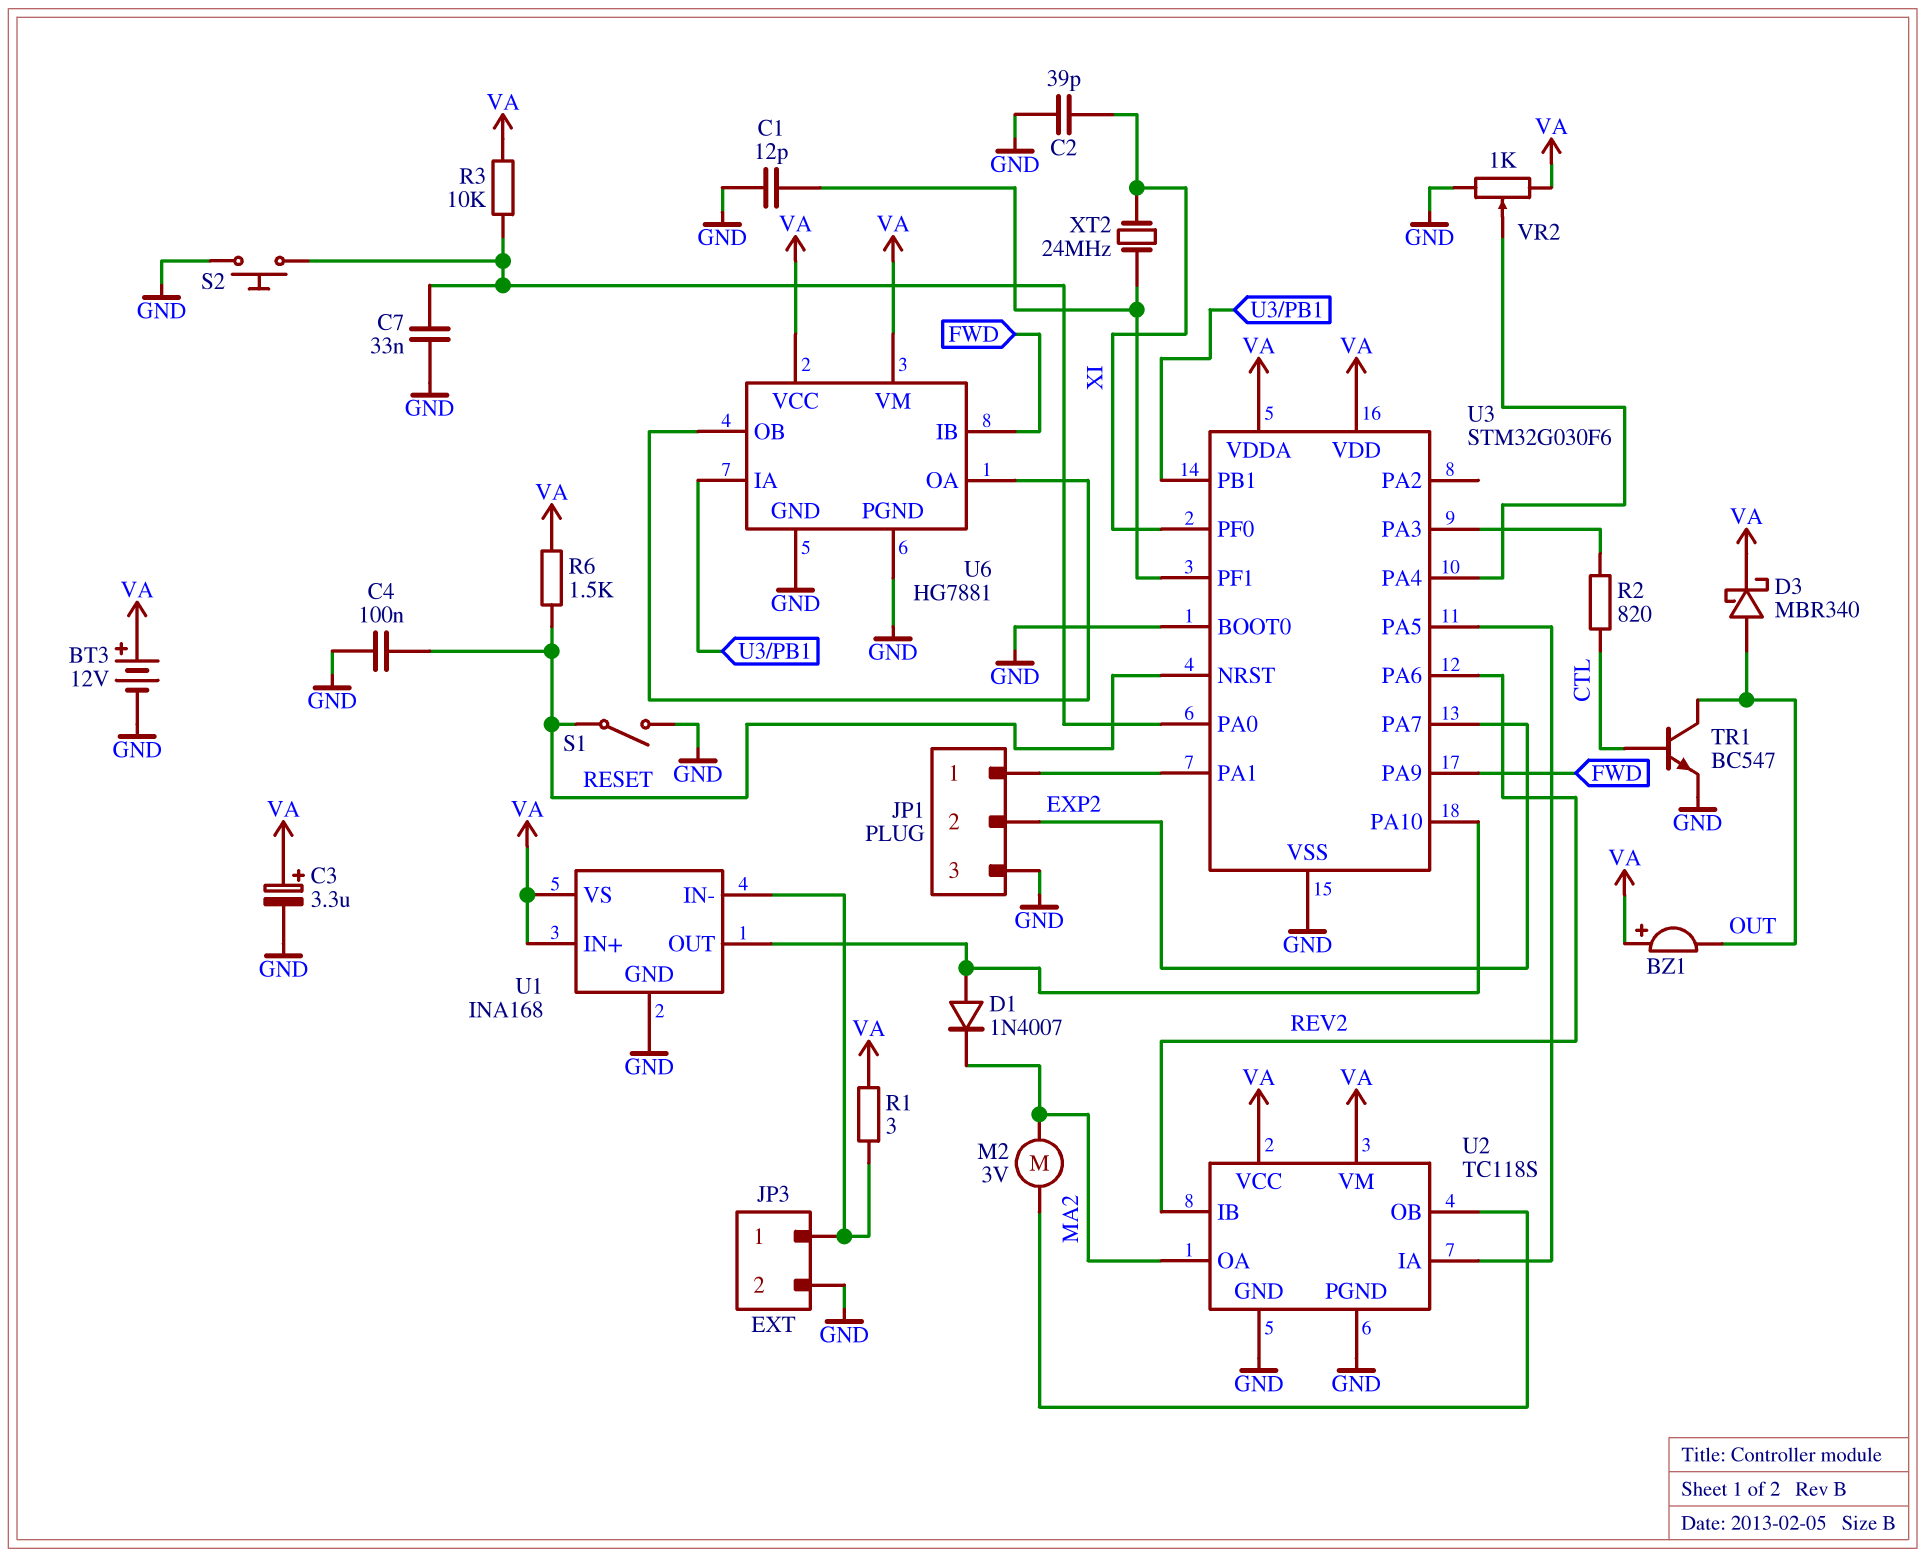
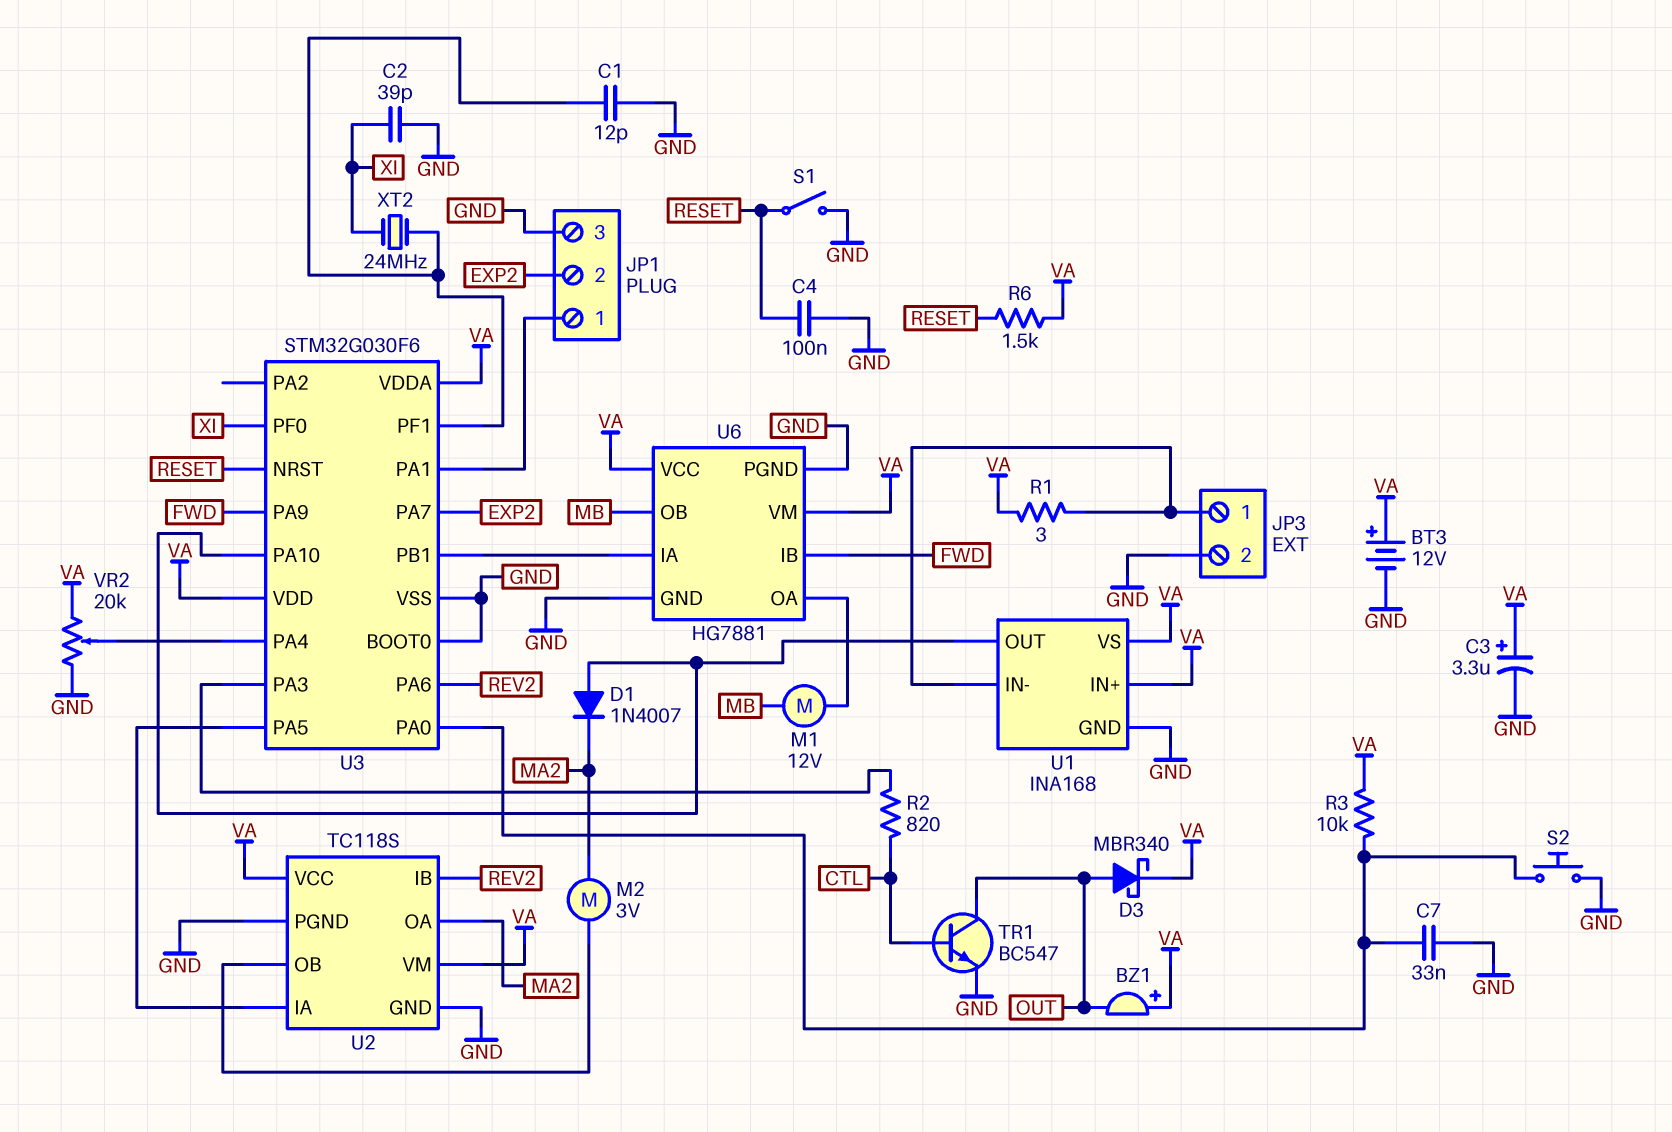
M1: none -> motor 12V (MB, U6/OA)
U6 pin OB: U6/OA -> MB
VR2: 1k (GND, VA, wiper U3/PA4) -> 20k (GND, VA, wiper U3/PA4)

